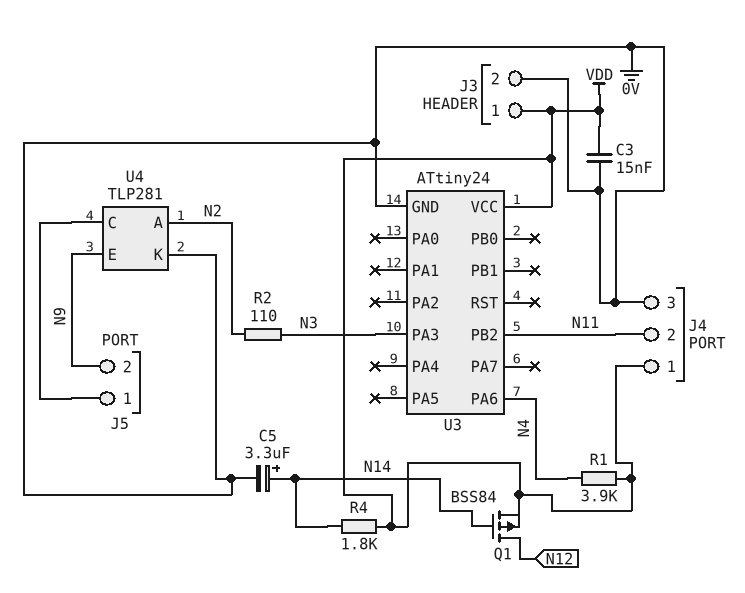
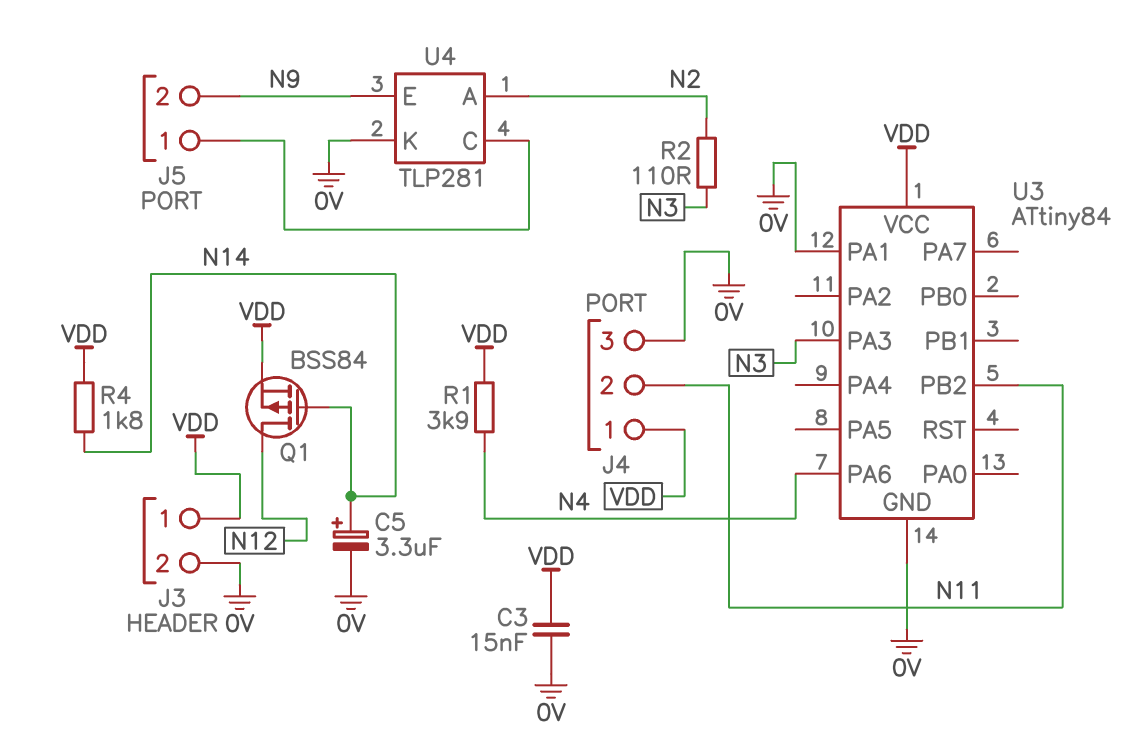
U3: ATtiny24 -> ATtiny84
U3 pin PA1: none -> 0V

